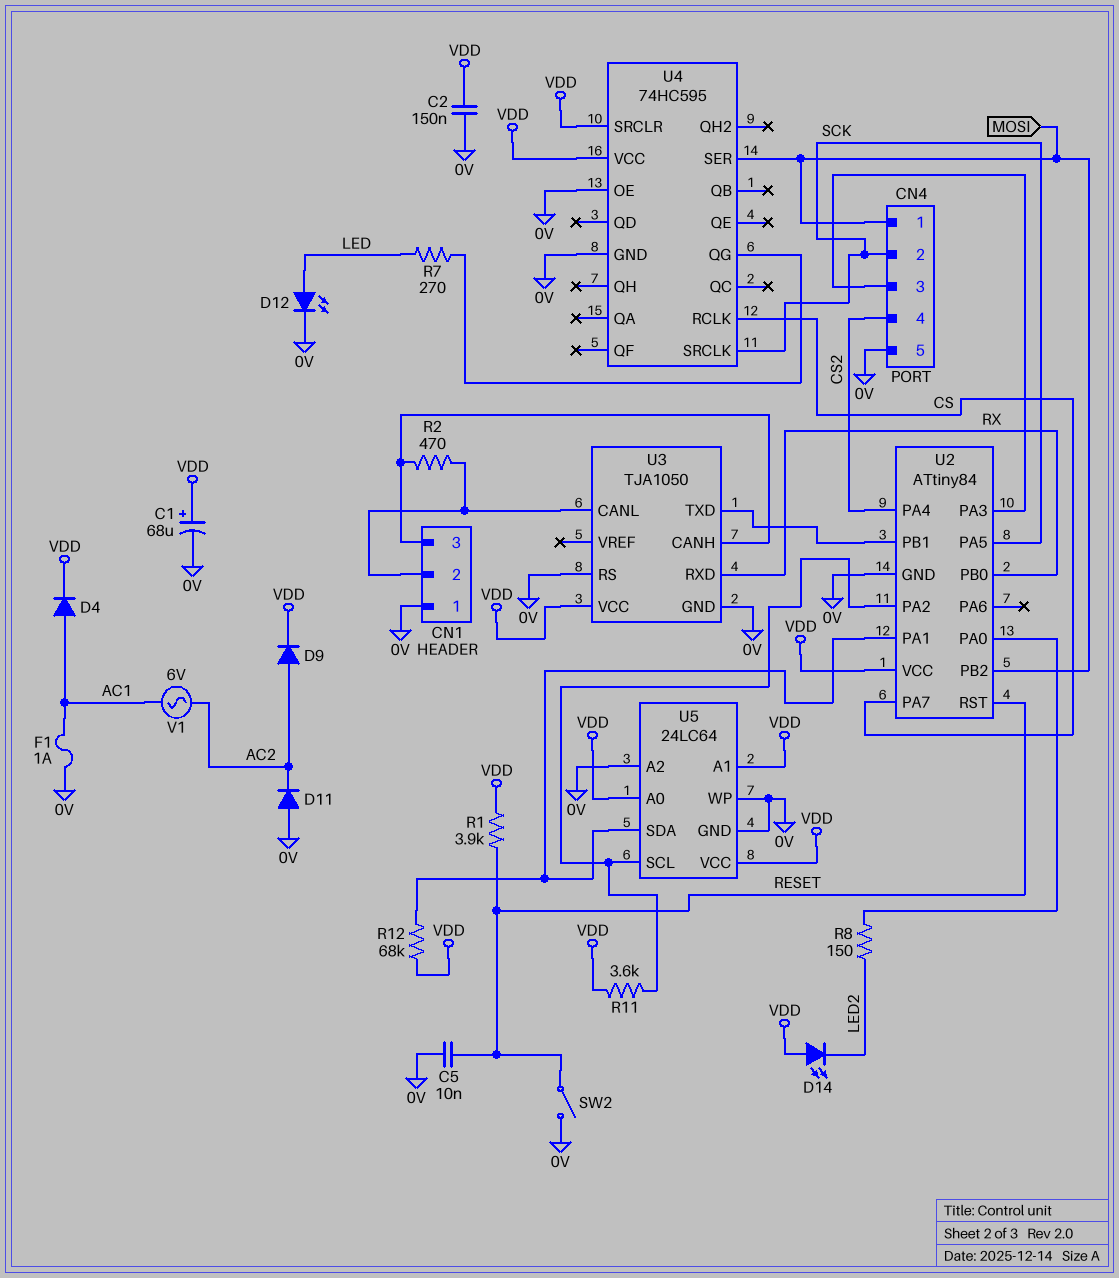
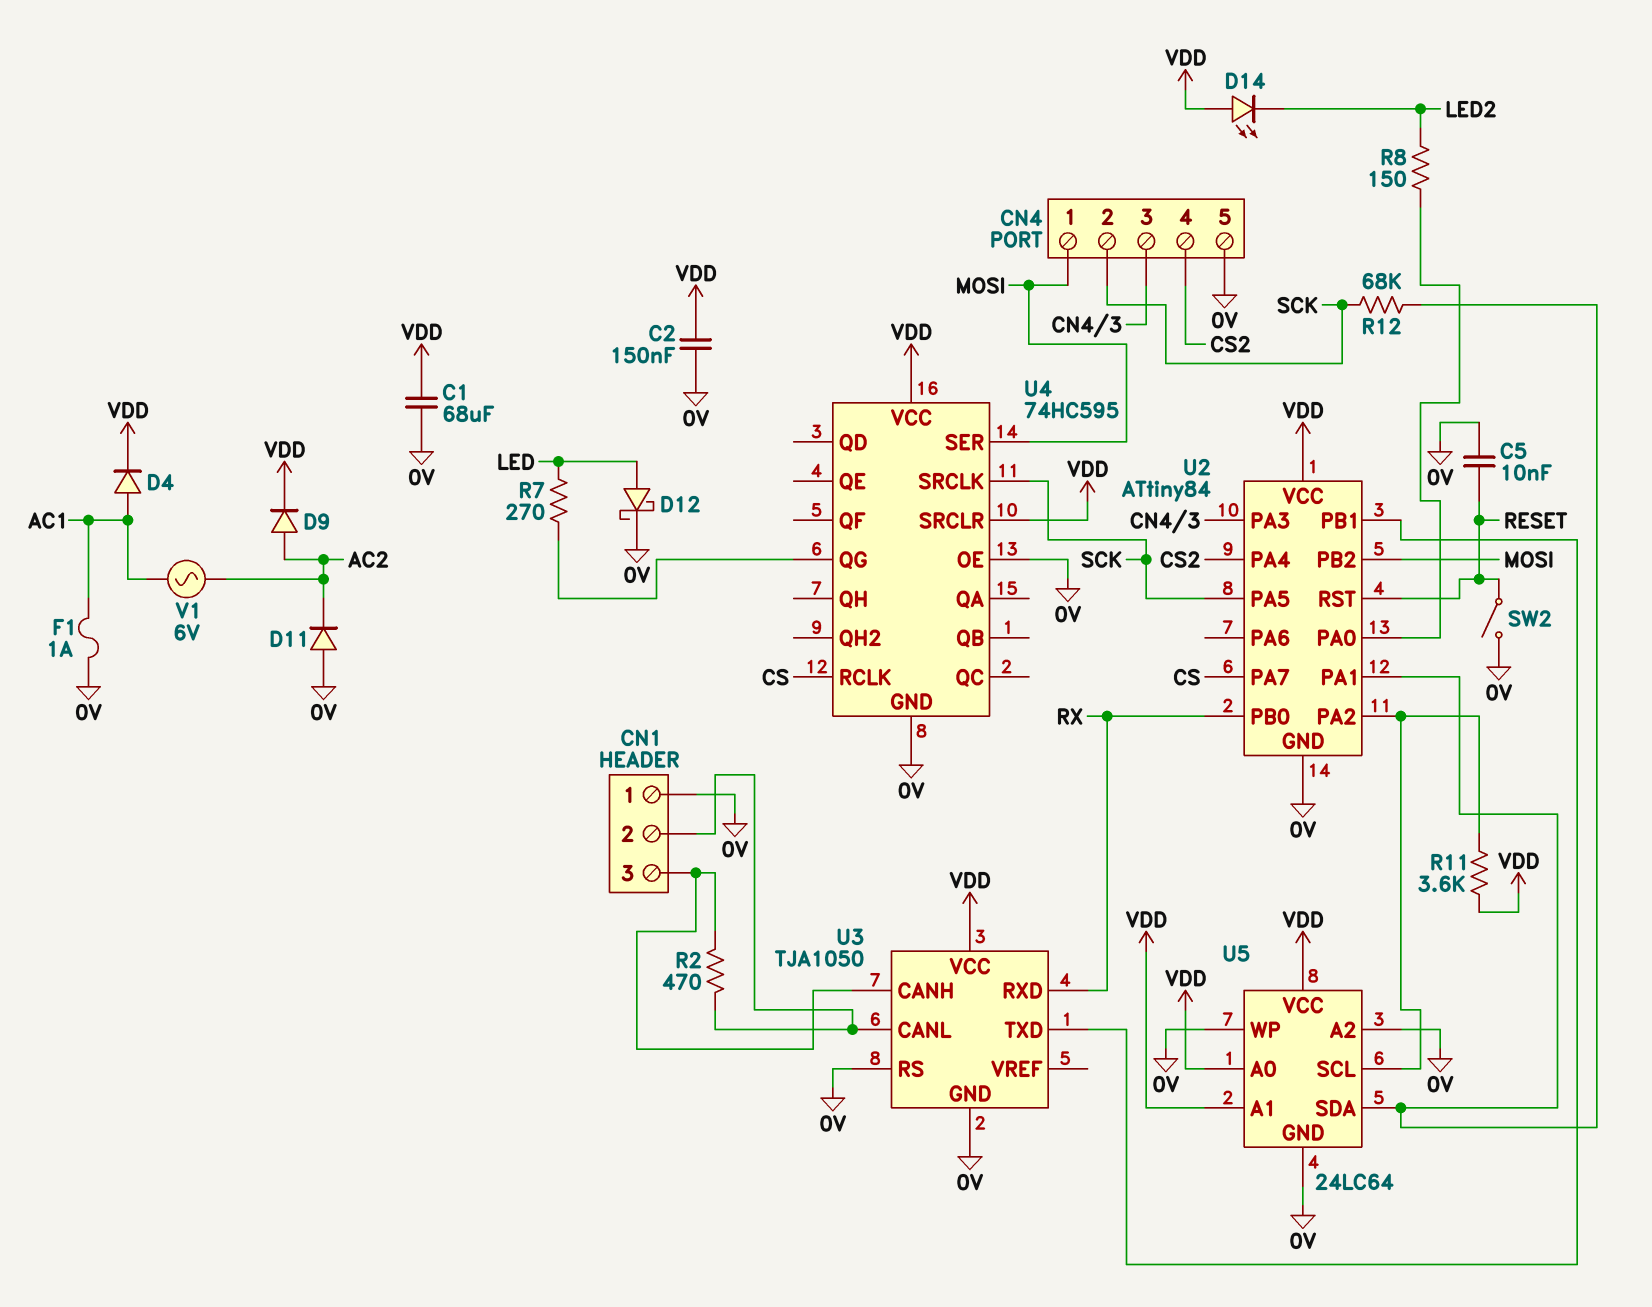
C1: 68uF (plus VDD, minus 0V) -> 68uF (0V, VDD)
D12: LED (A LED, K 0V) -> schottky (A LED, K 0V)
R1: 3.9k (RESET, VDD) -> none
R12: 68k (U2/PA1, VDD) -> 68k (SCK, U2/PA1)

